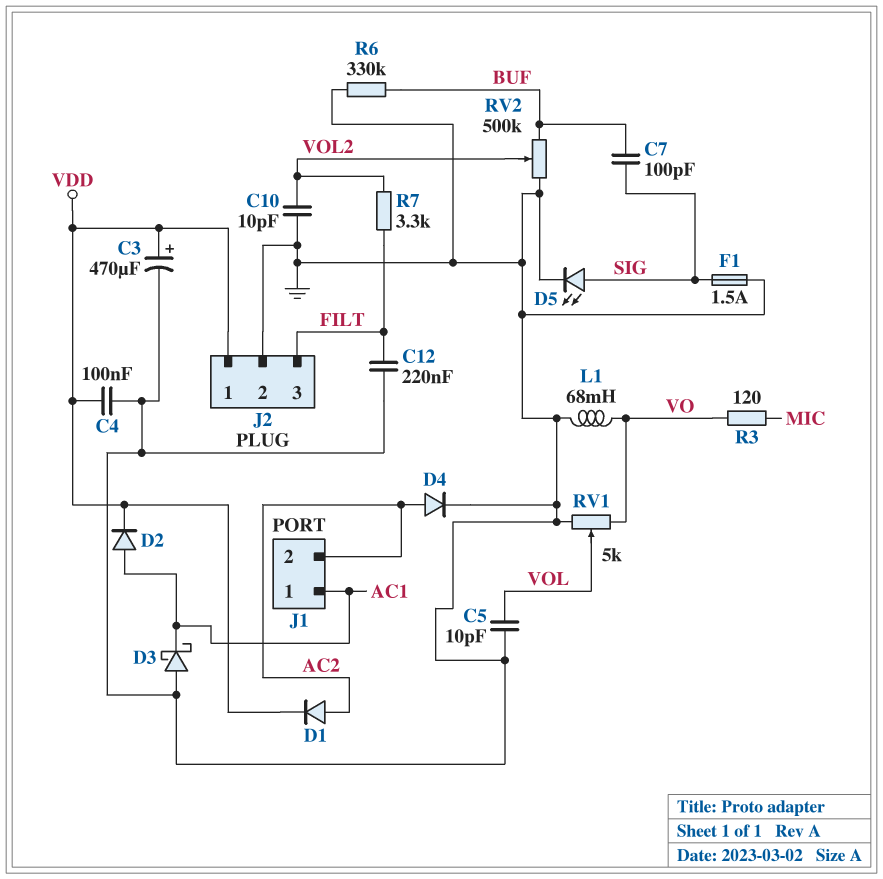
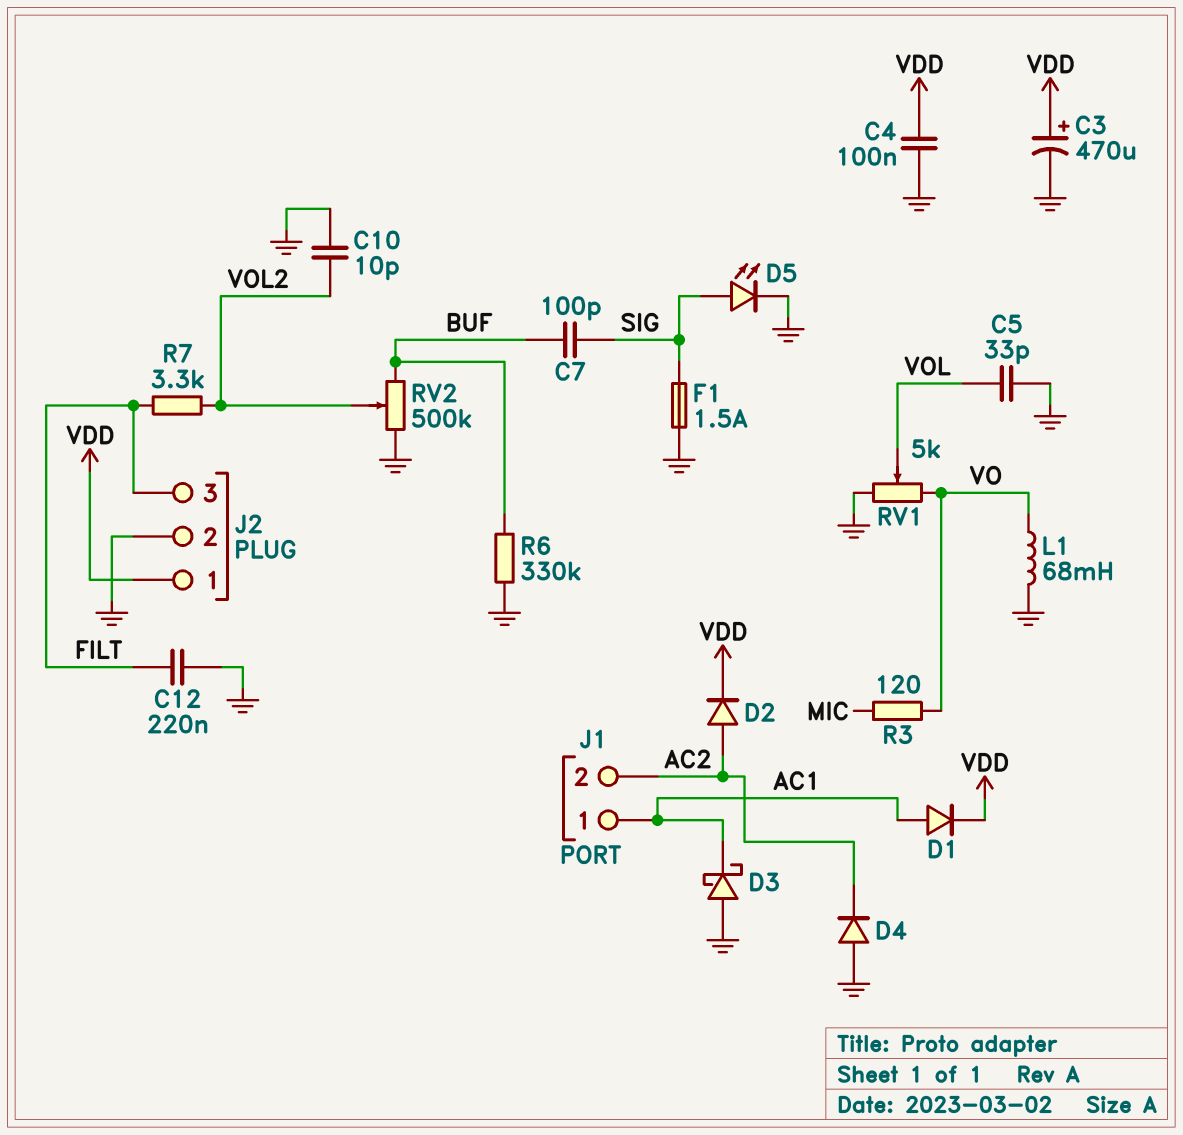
C5: 10pF (GND, VOL) -> 33pF (GND, VOL)
D1: diode (A AC2, K VDD) -> diode (A AC1, K VDD)
D2: diode (A AC1, K VDD) -> diode (A AC2, K VDD)
D4: diode (A AC2, K GND) -> diode (A GND, K AC2)

